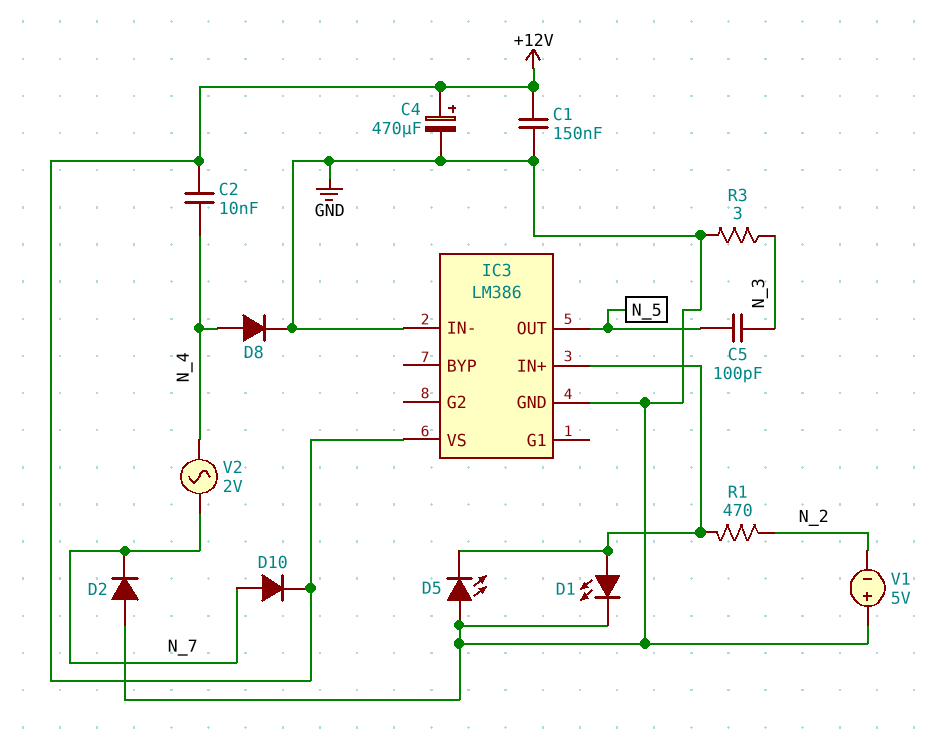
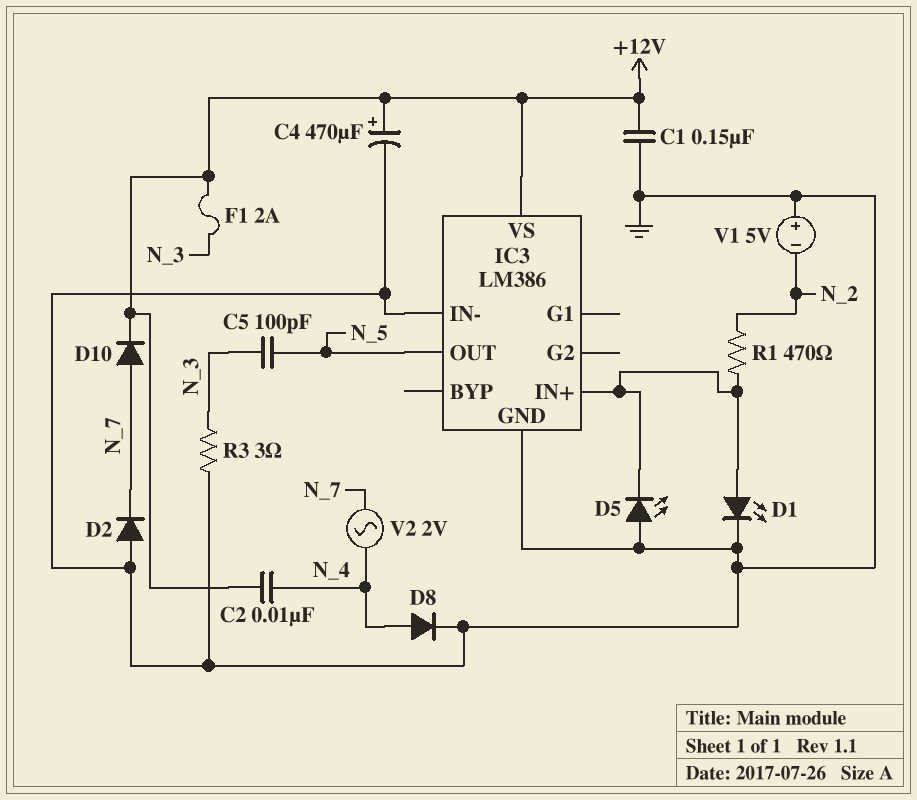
F1: none -> 2A (+12V, N_3)

